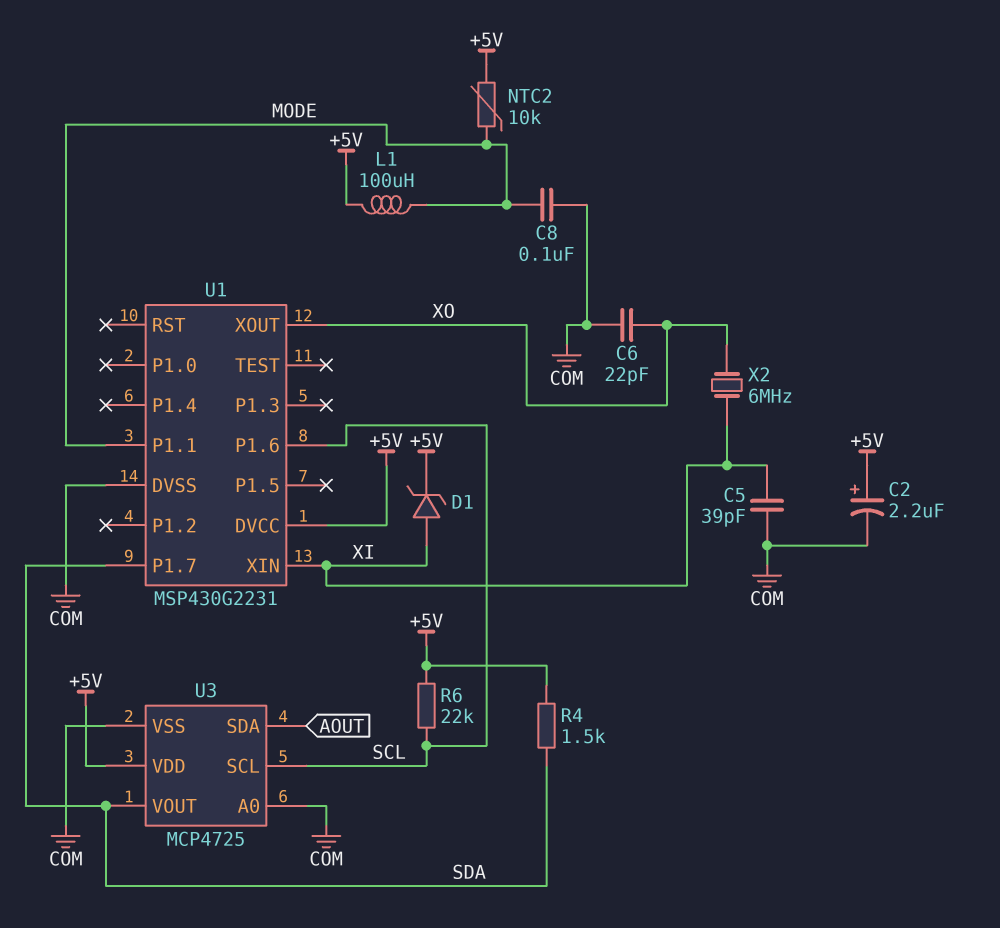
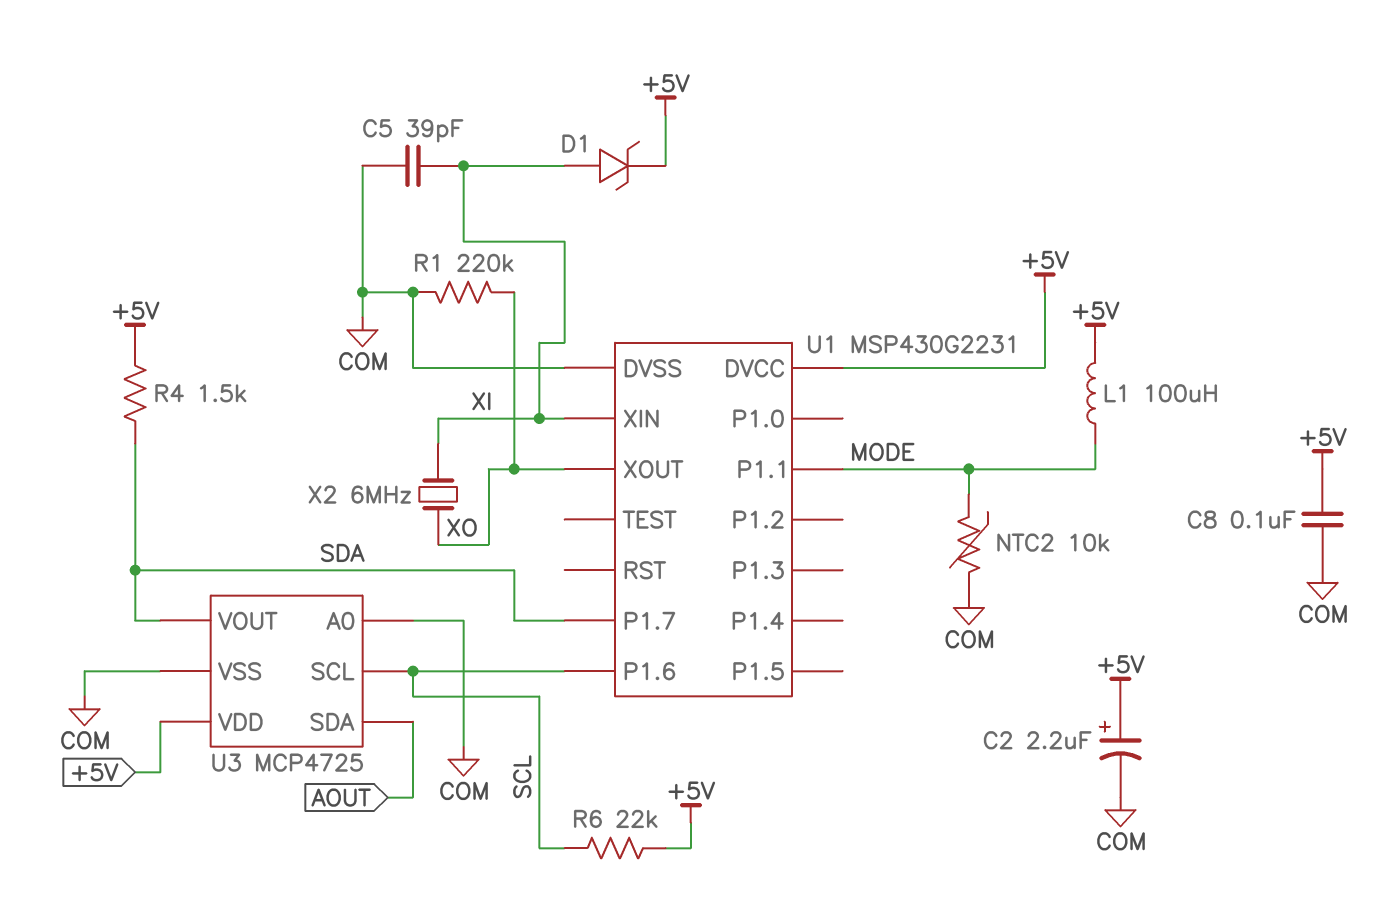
C6: 22pF (COM, XO) -> none
C8: 100nF (COM, MODE) -> 100nF (+5V, COM)
NTC2: 10k (+5V, MODE) -> 10k (COM, MODE)
R1: none -> 220k (COM, XO)

